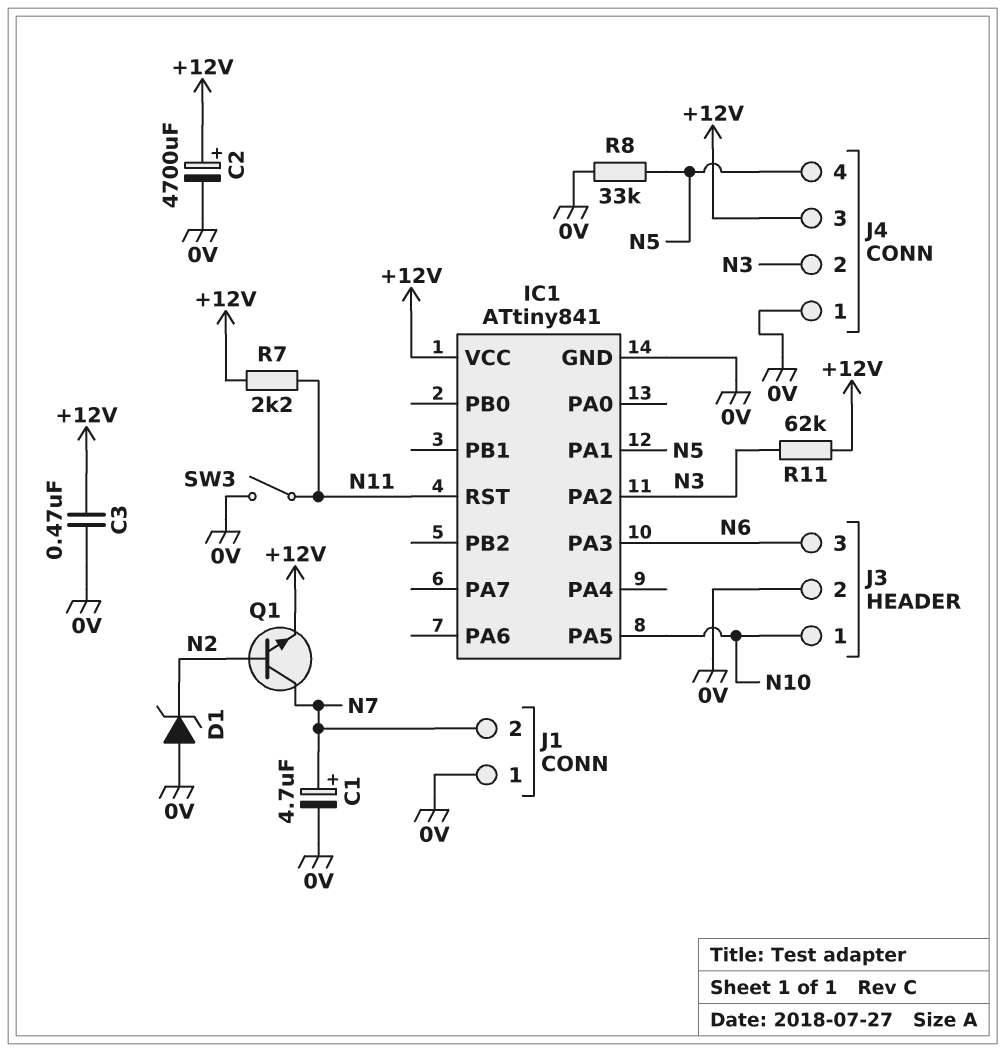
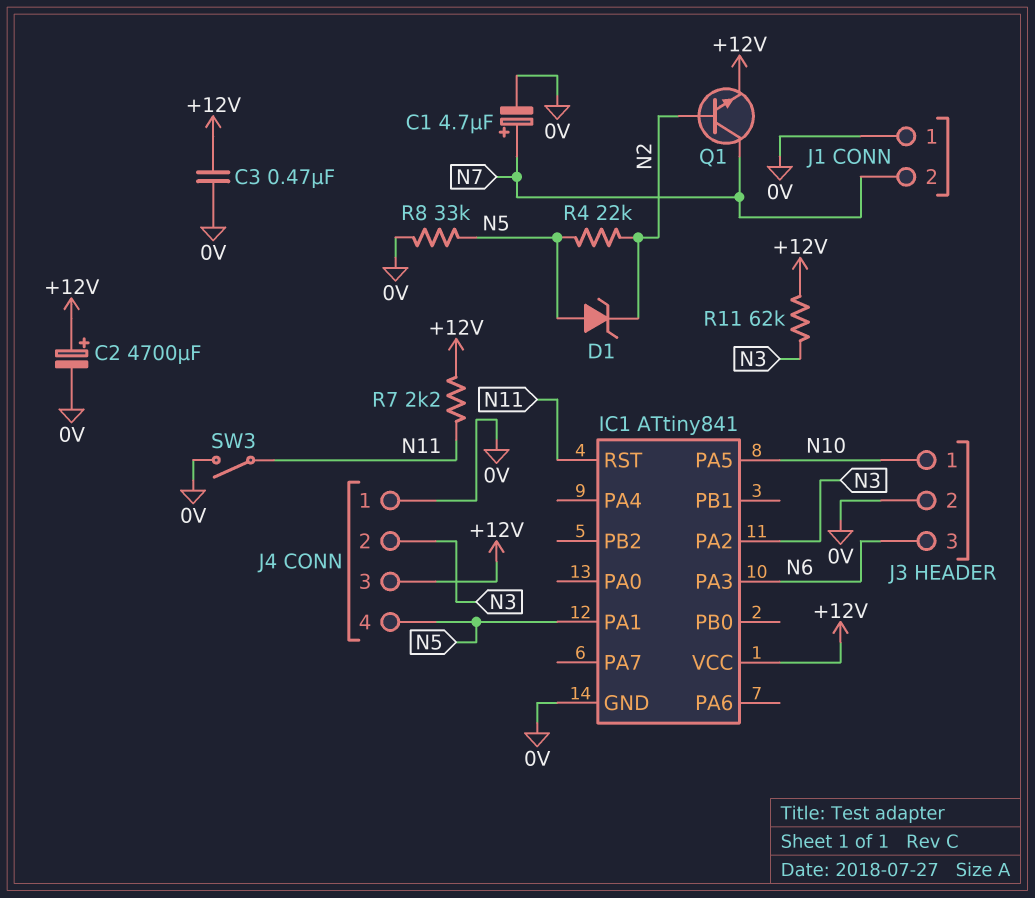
D1: zener (A 0V, K N2) -> zener (A N5, K N2)
R4: none -> 22k (N2, N5)

